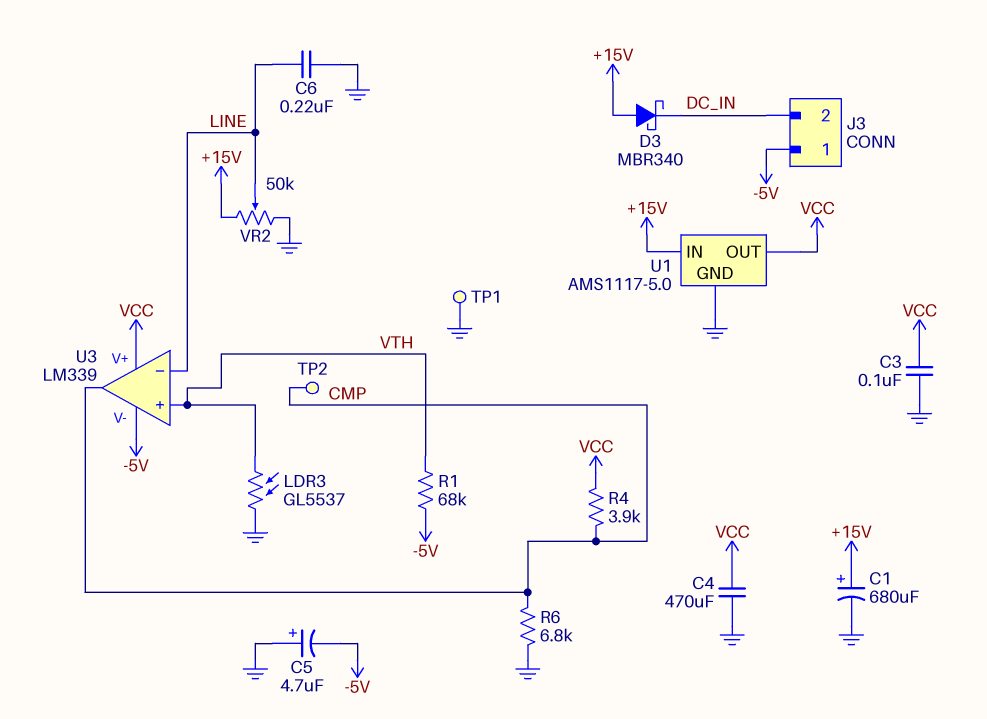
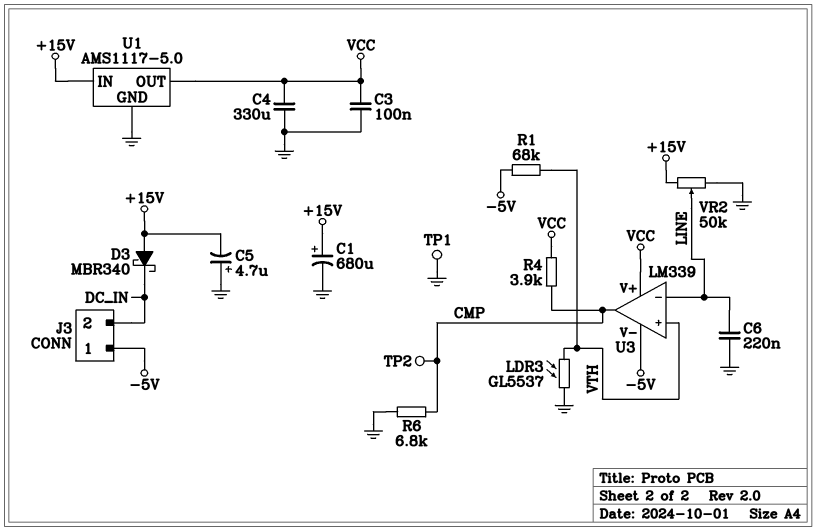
C4: 470uF (GND, VCC) -> 330uF (GND, VCC)
C5: 4.7uF (plus GND, minus -5V) -> 4.7uF (plus GND, minus +15V)

